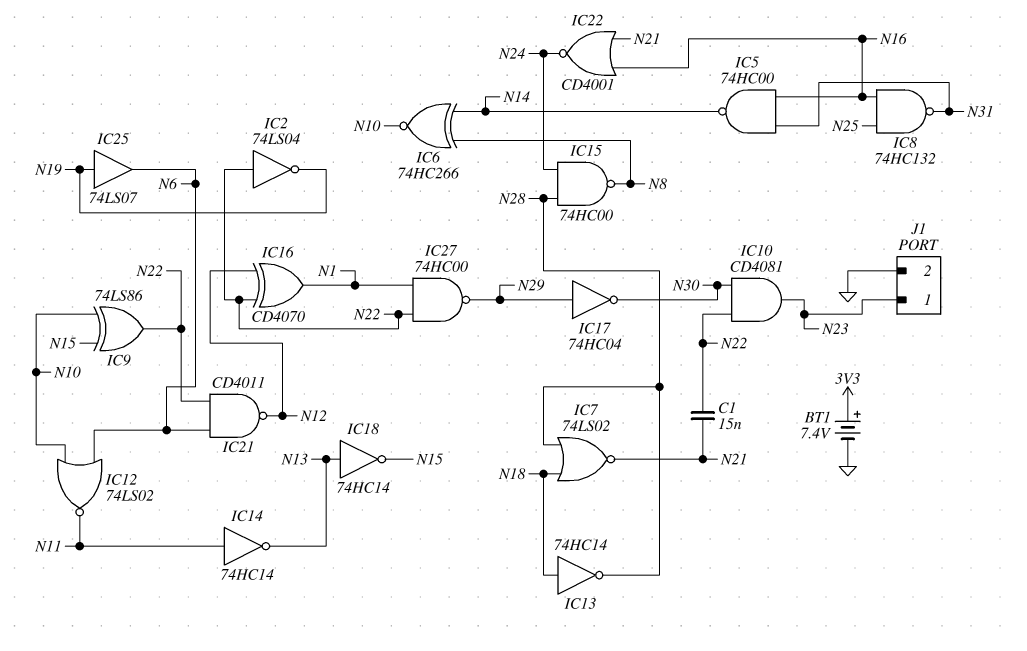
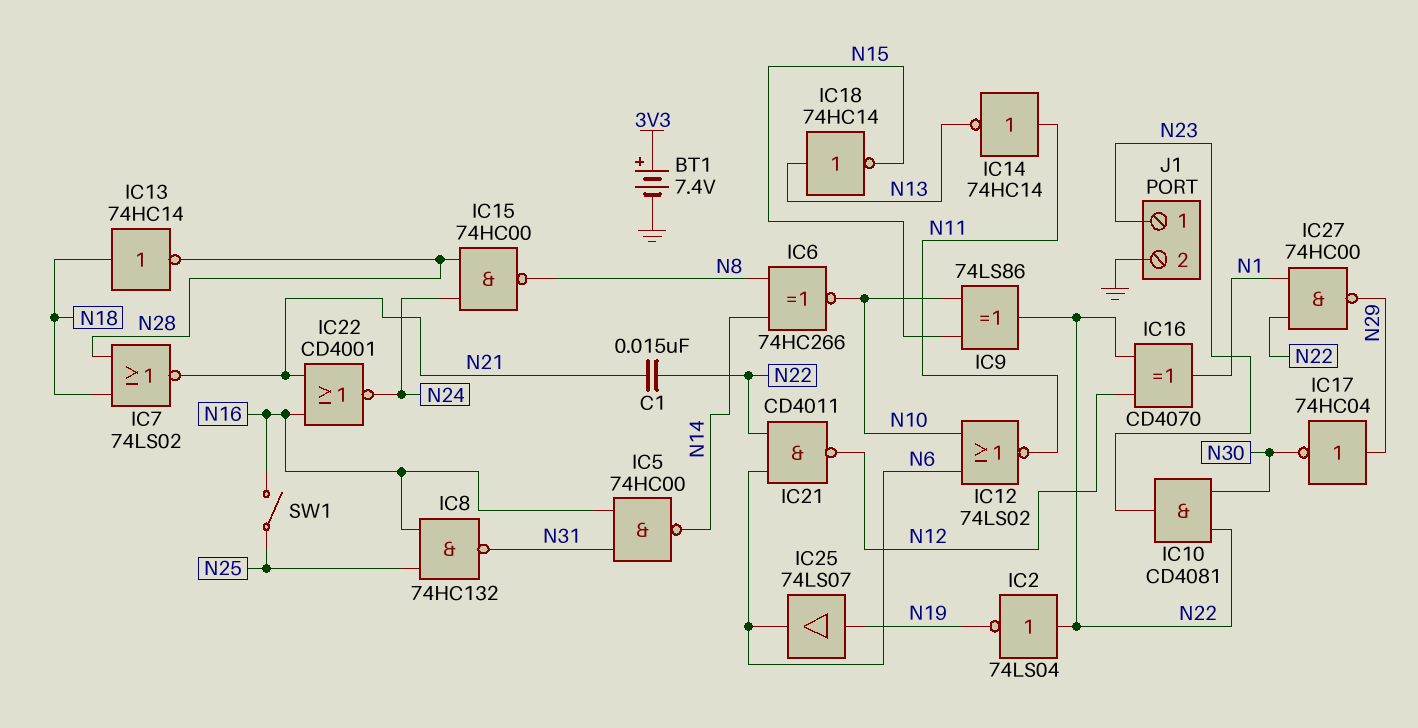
SW1: none -> switch (N16, N25)

